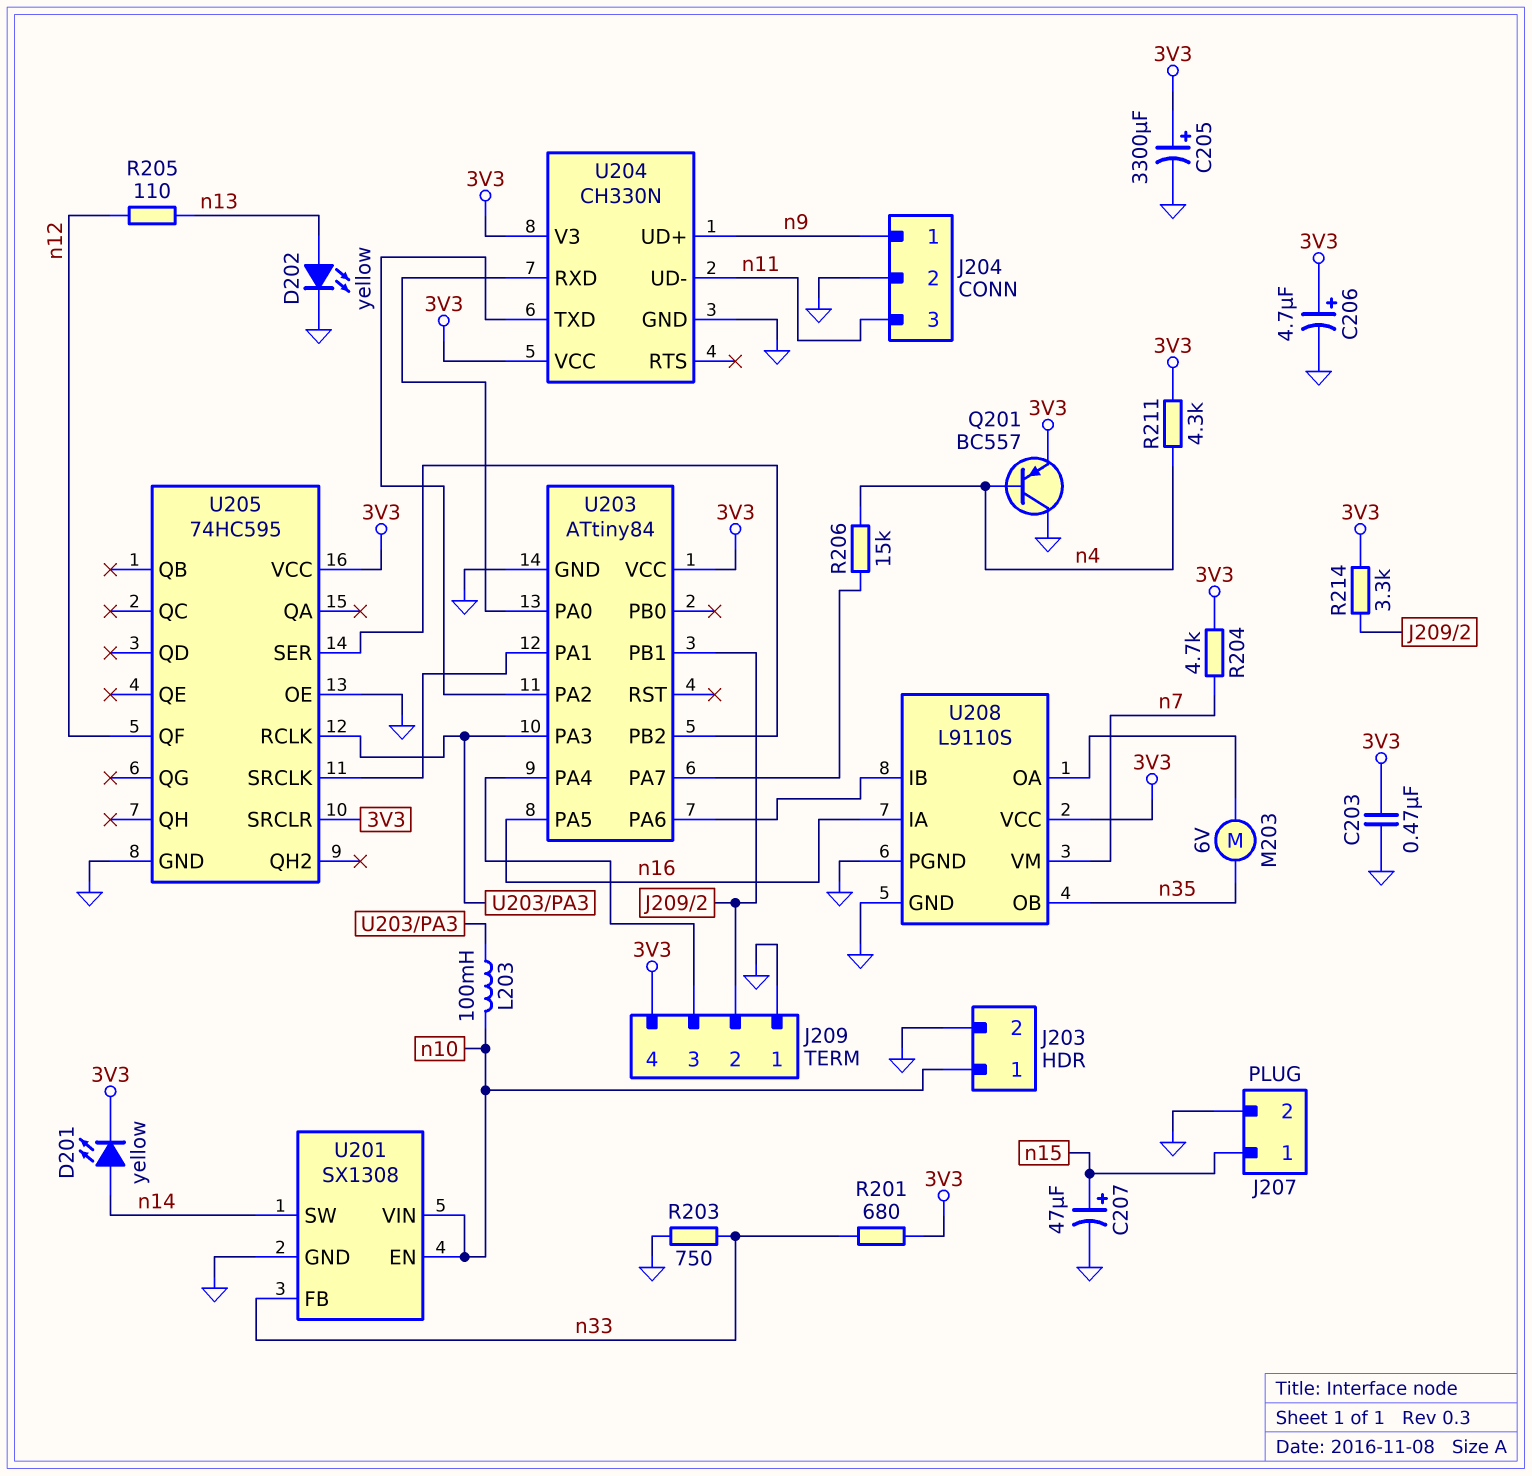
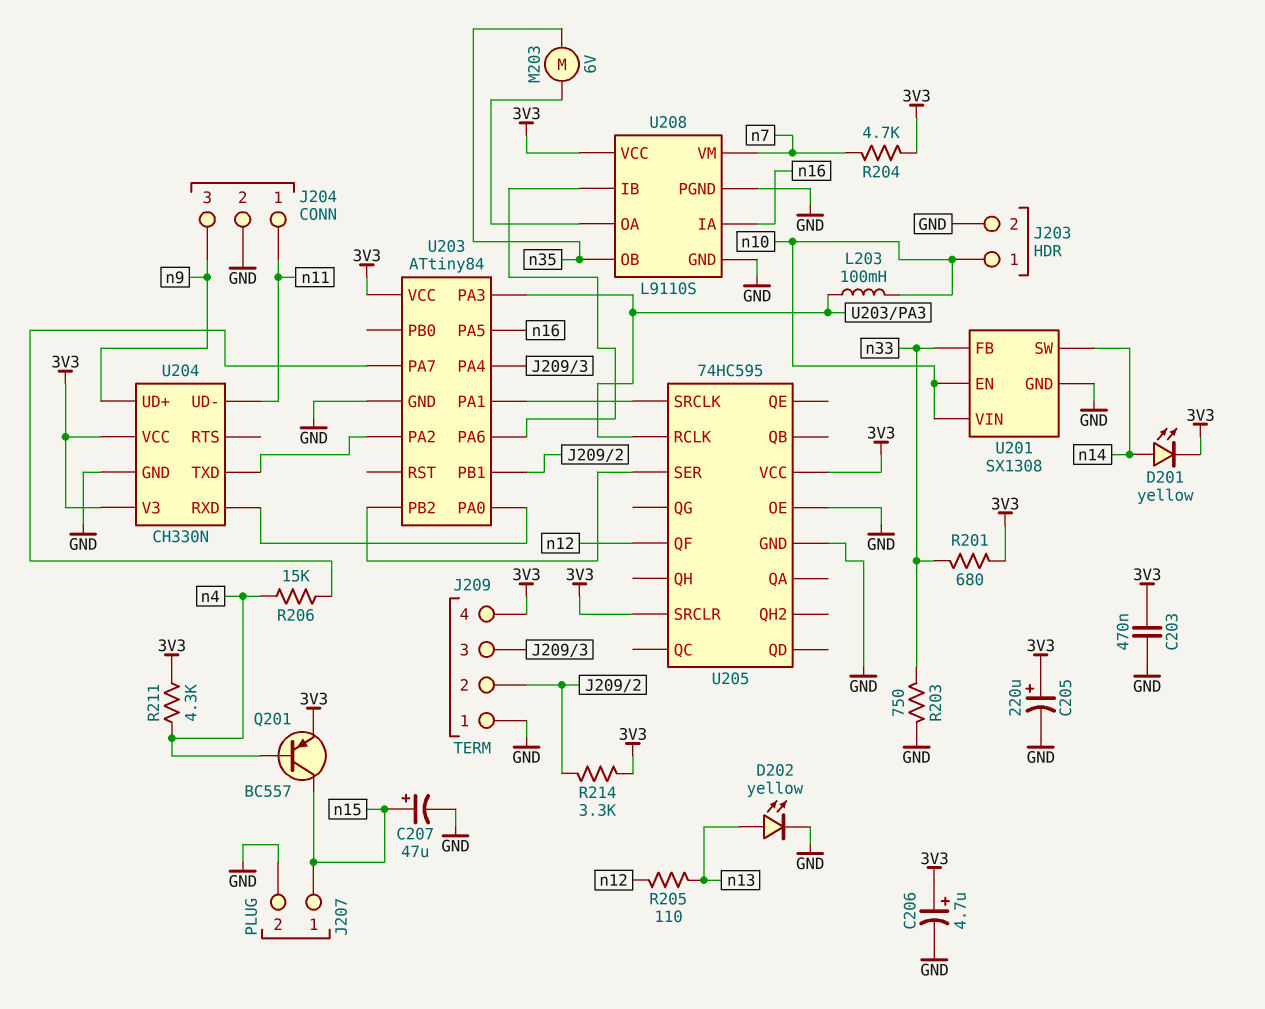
C205: 3300uF (plus 3V3, minus GND) -> 220uF (plus 3V3, minus GND)
J204 pin 1: n9 -> n11
J204 pin 3: n11 -> n9
Q201: PNP BC557 (B n4, C GND, E 3V3) -> PNP BC557 (B n4, C n15, E 3V3)

